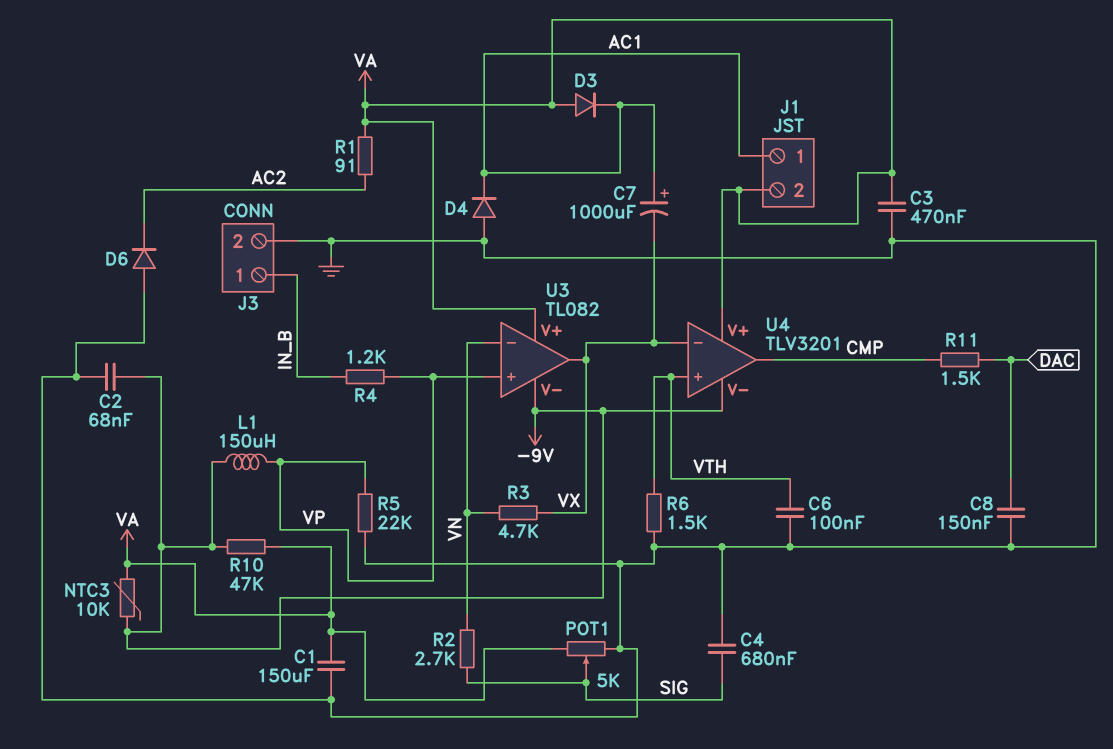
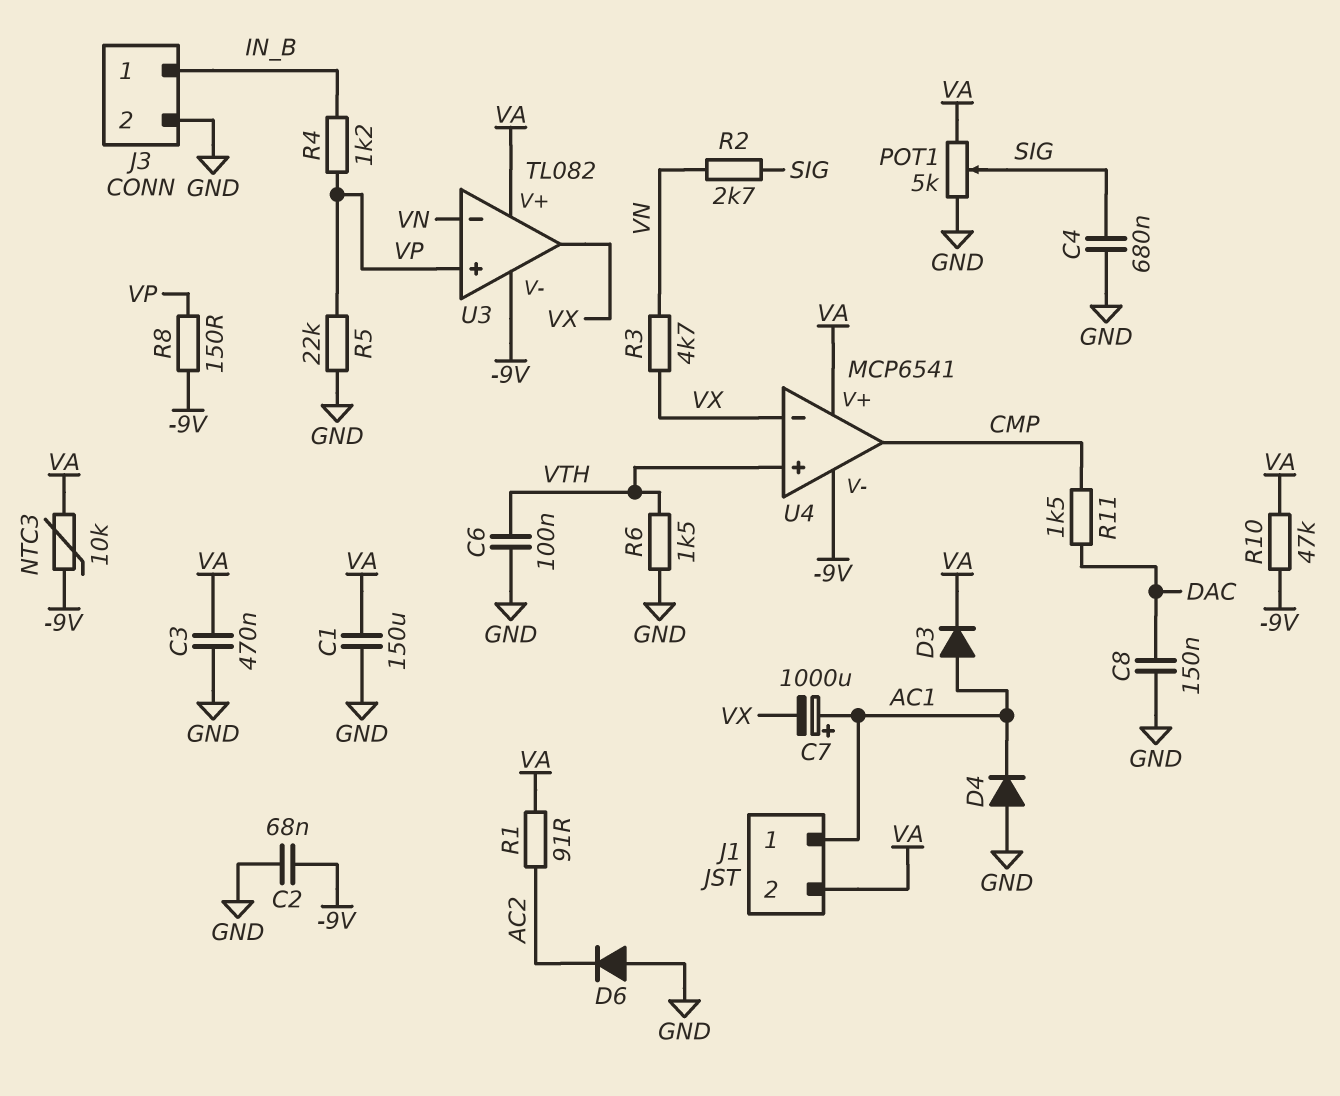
D3: diode (A VA, K AC1) -> diode (A AC1, K VA)
L1: 150uH (-9V, VP) -> none
R8: none -> 150 (-9V, VP)
U4: TLV3201 -> MCP6541

